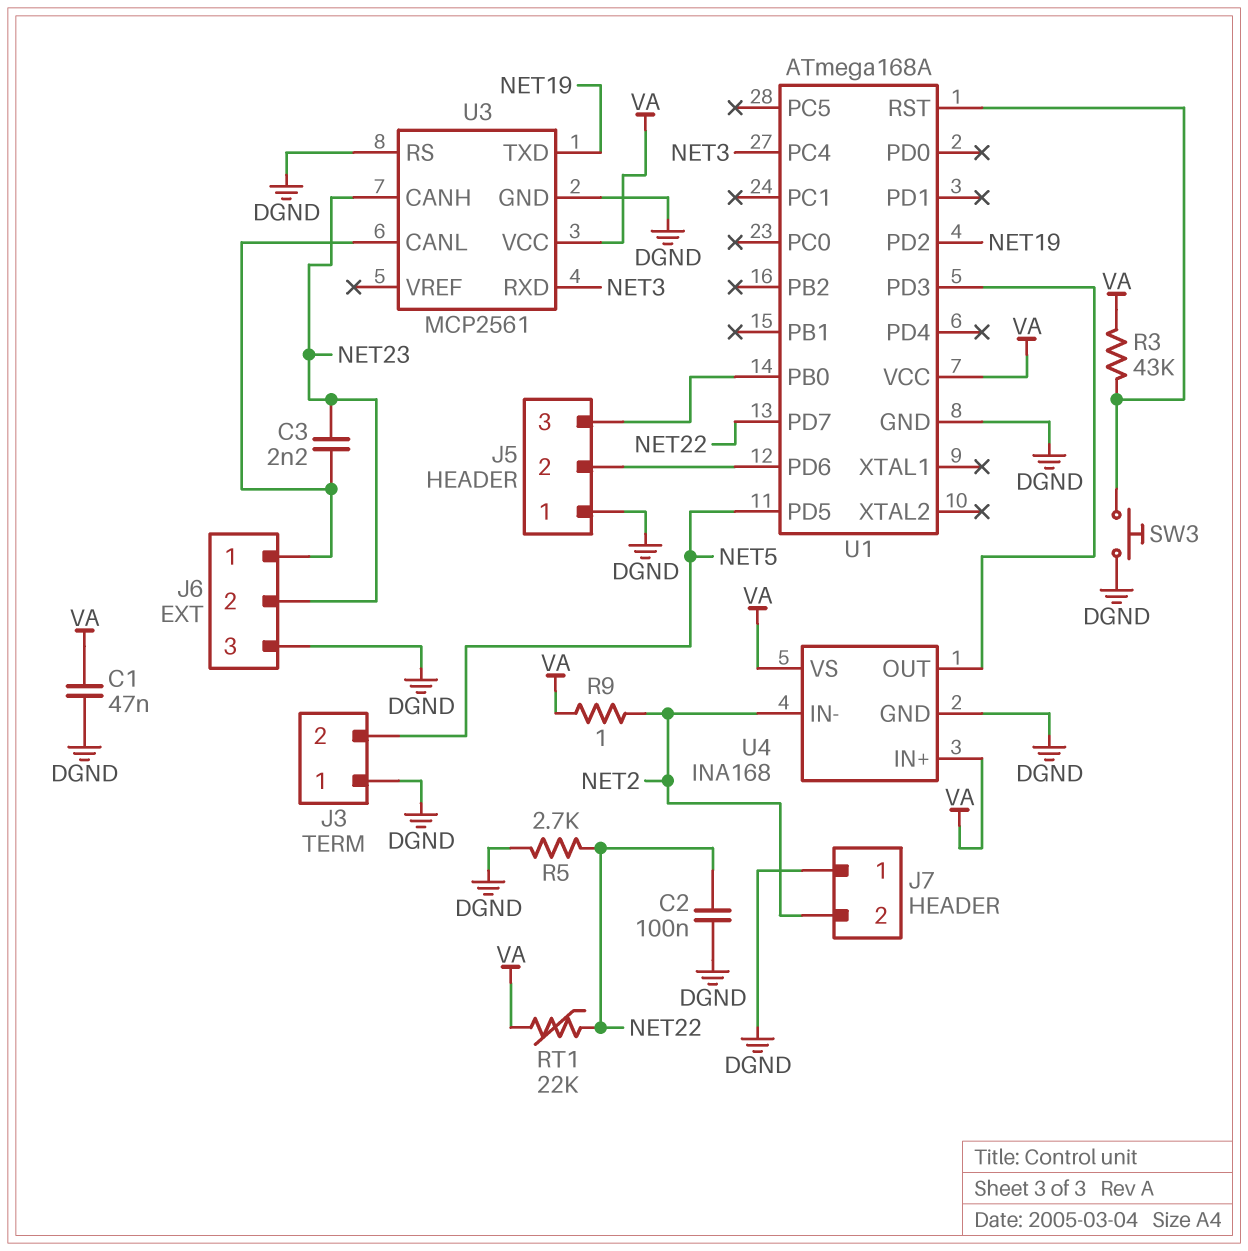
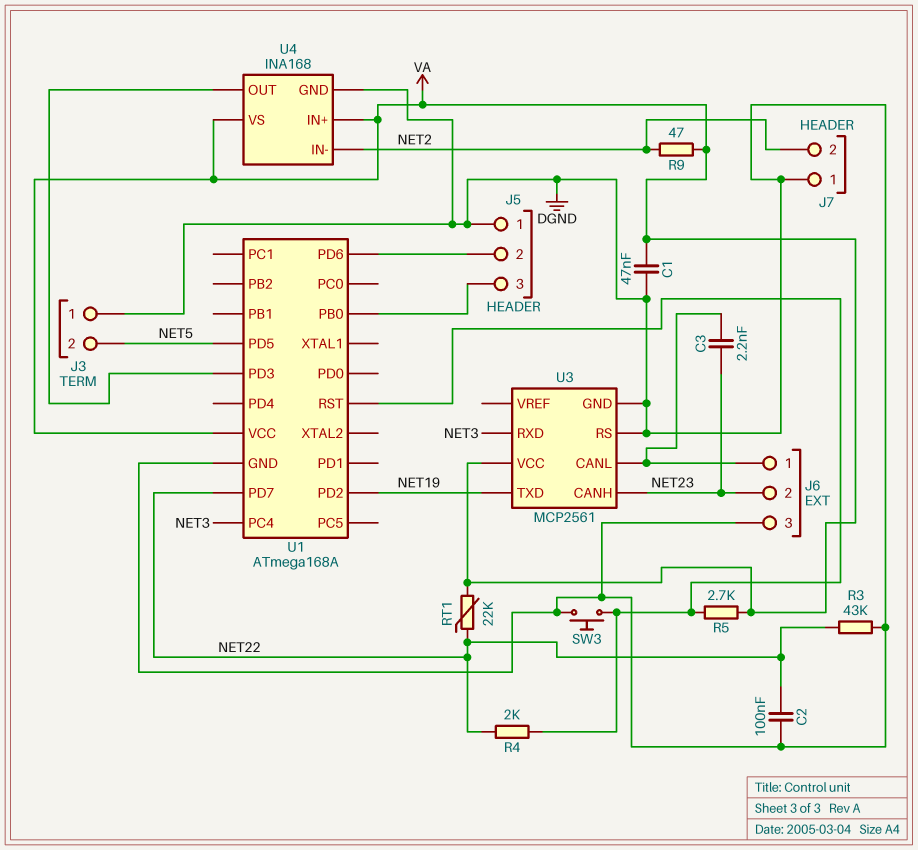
R3: 43k (U1/RST, VA) -> 43k (DGND, NET22)
R4: none -> 2k (NET22, U1/RST)
R5: 2.7k (DGND, NET22) -> 2.7k (U1/RST, VA)
R9: 1 (NET2, VA) -> 47 (NET2, VA)

